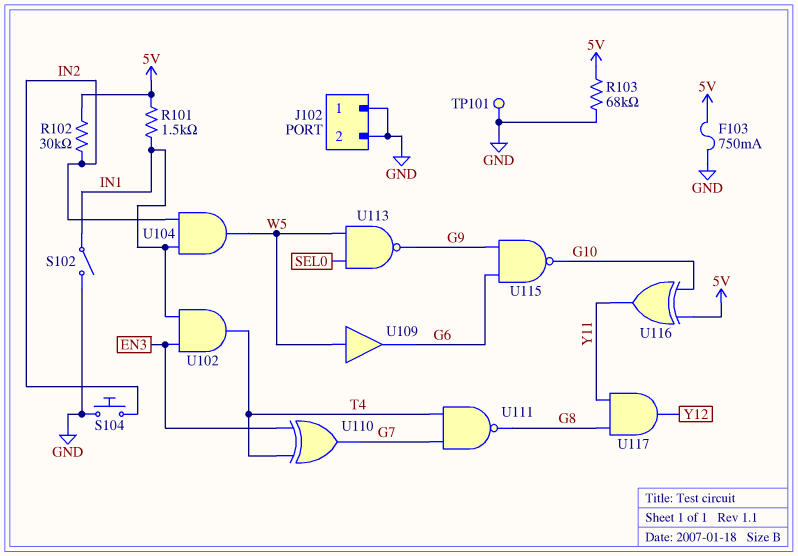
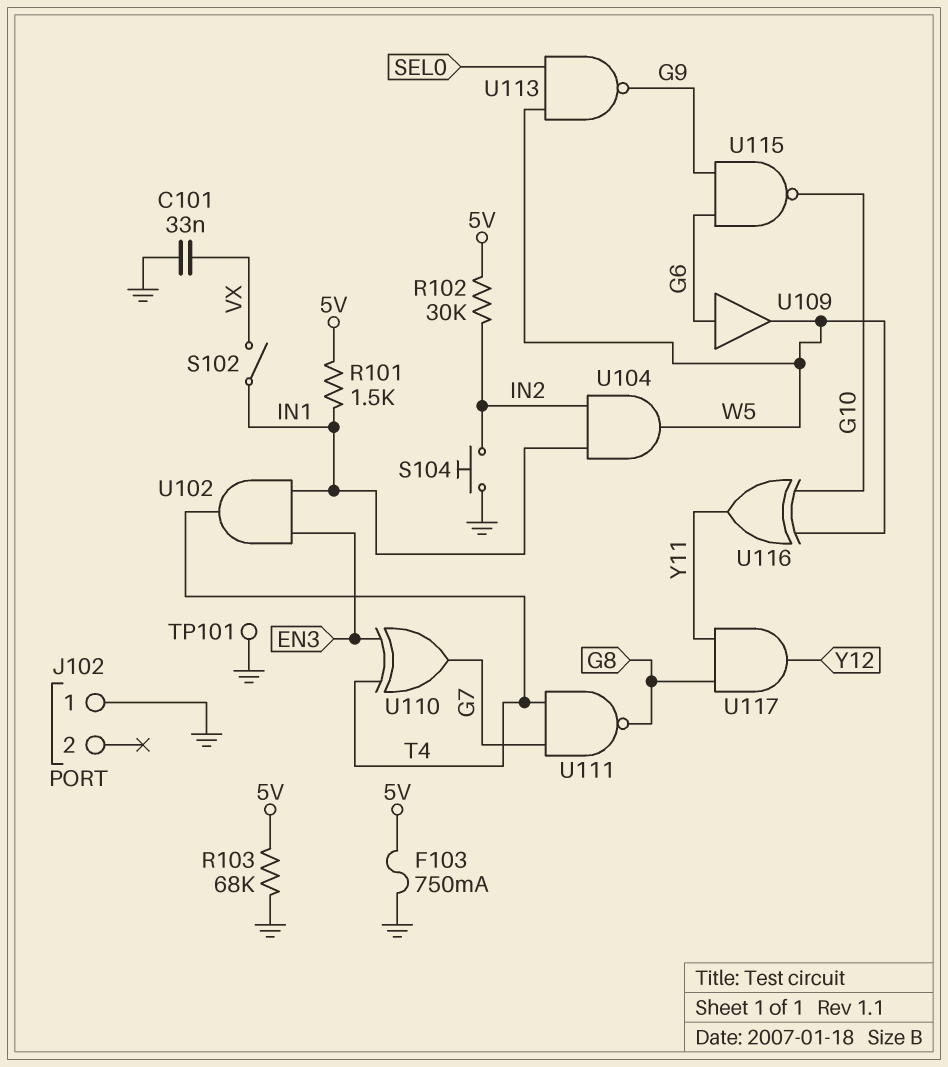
C101: none -> 33nF (GND, VX)
J102 pin 2: GND -> none
S102: switch (GND, IN1) -> switch (IN1, VX)
U109: buffer (in W5, out G6) -> buffer (in G6, out W5)
U116: XOR (in 5V, in G10, out Y11) -> XOR (in G10, in W5, out Y11)

